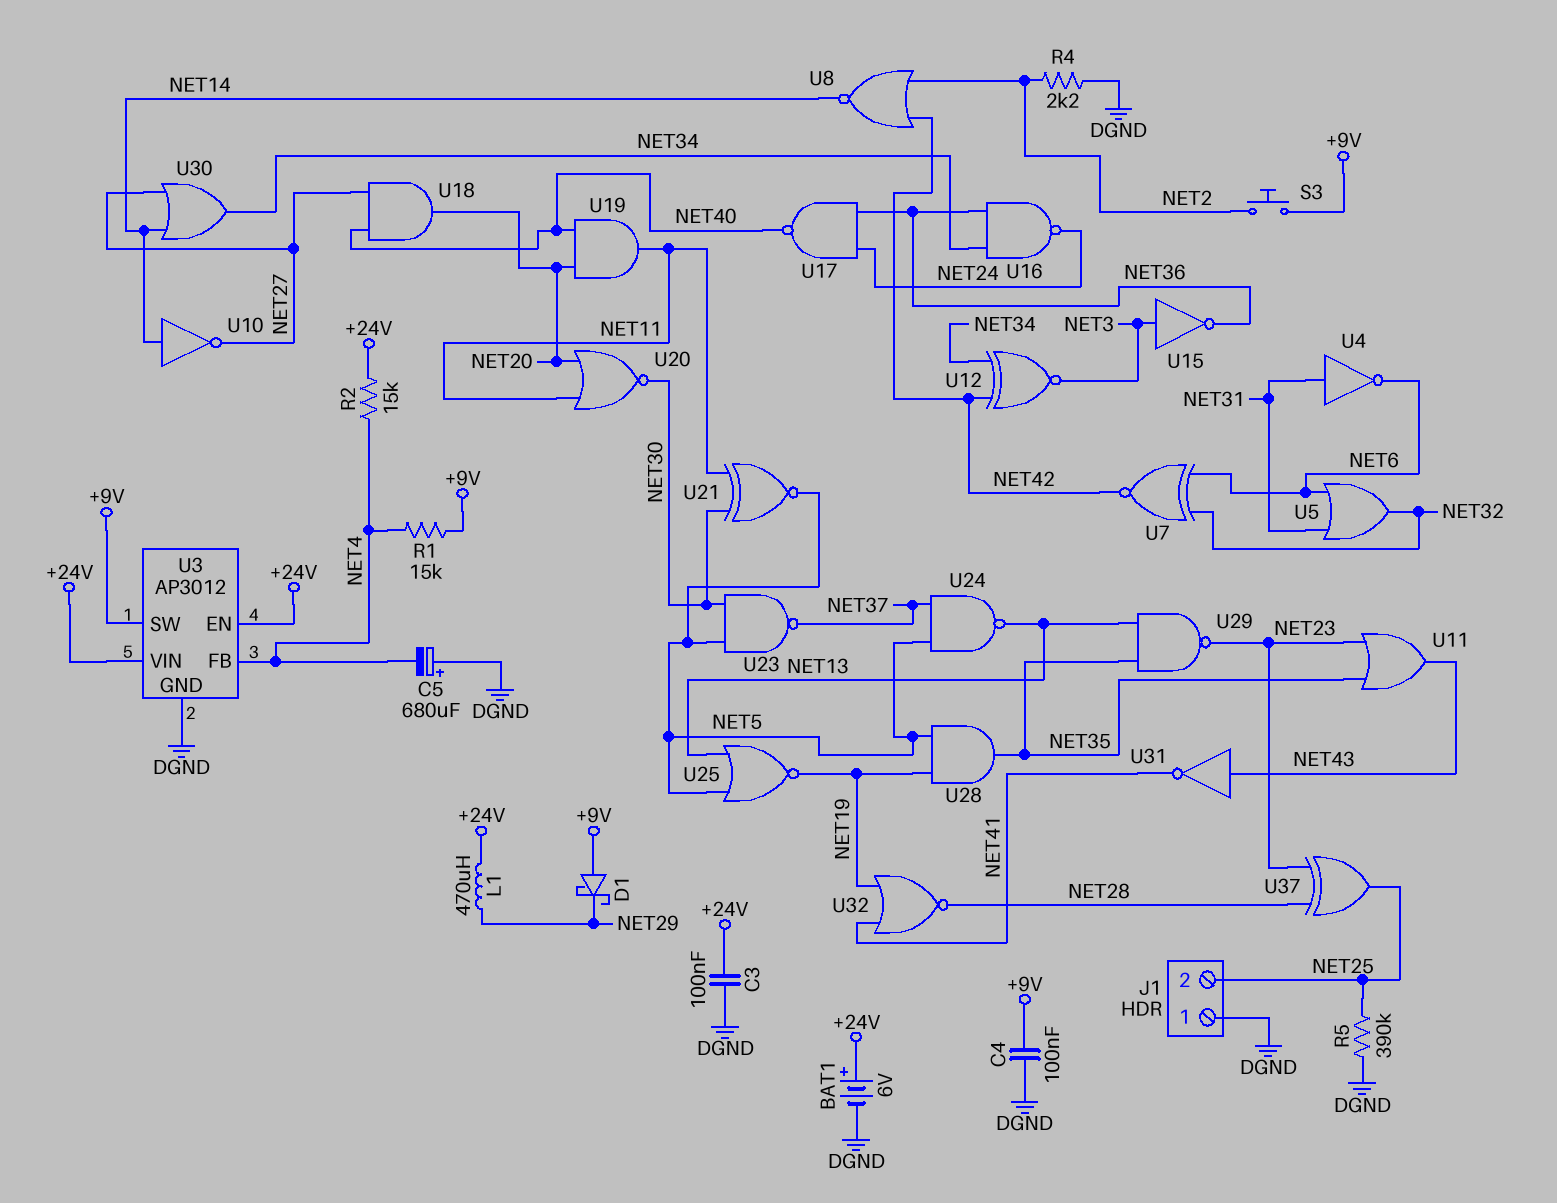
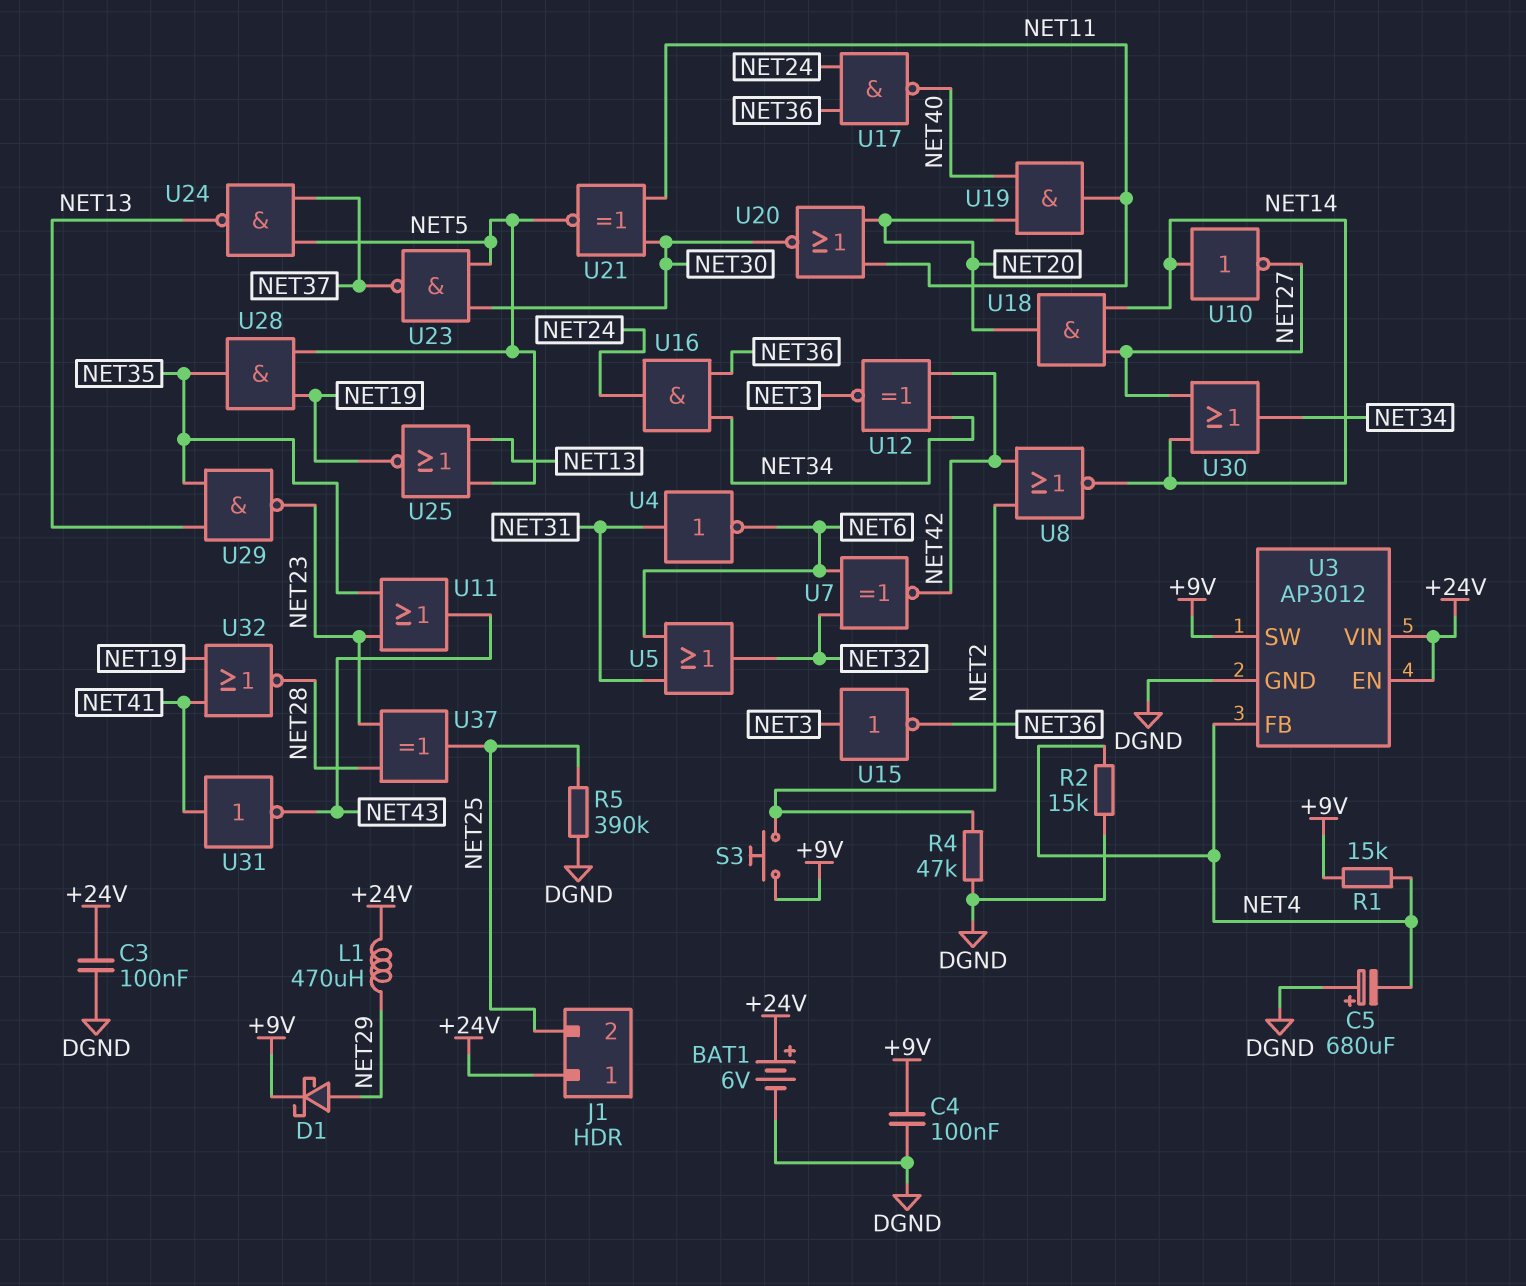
D1: schottky (A +9V, K NET29) -> schottky (A NET29, K +9V)
J1 pin 1: DGND -> +24V
R2: 15k (+24V, NET4) -> 15k (DGND, NET4)
R4: 2.2k (DGND, NET2) -> 47k (DGND, NET2)
U16: NAND (in NET34, in NET36, out NET24) -> AND (in NET34, in NET36, out NET24)
U18: AND (in NET27, in NET40, out NET20) -> AND (in NET14, in NET27, out NET20)
U31: NOT (in NET43, out NET41) -> NOT (in NET41, out NET43)

